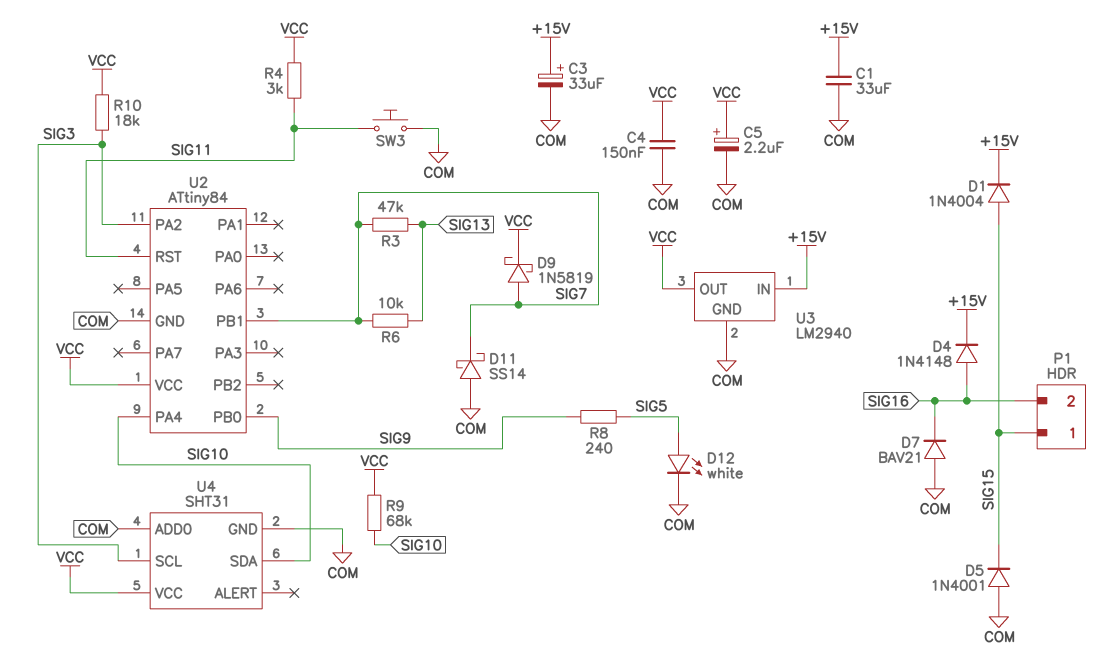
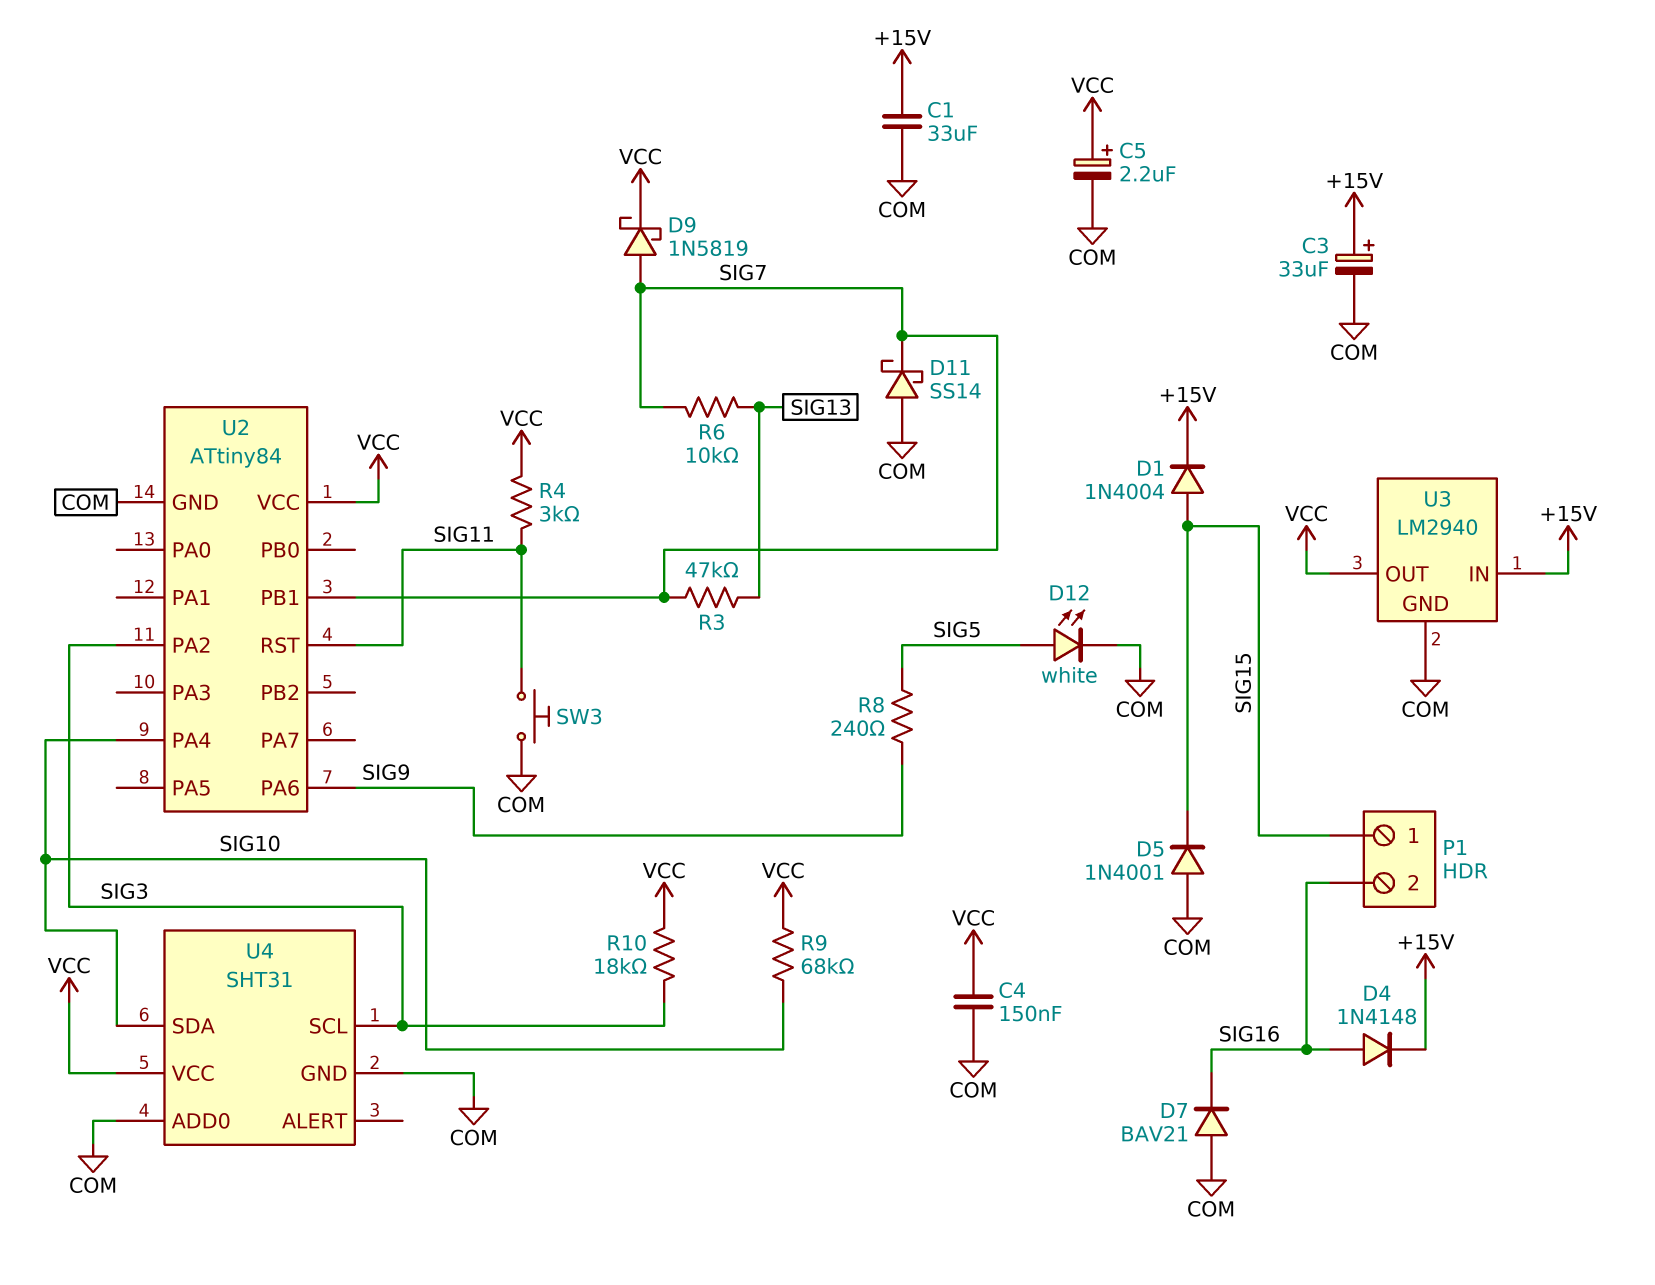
U2 pin PA6: none -> SIG9
U2 pin PB0: SIG9 -> none

